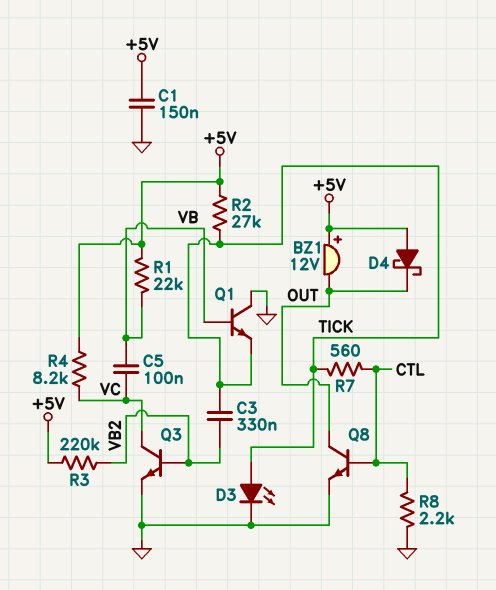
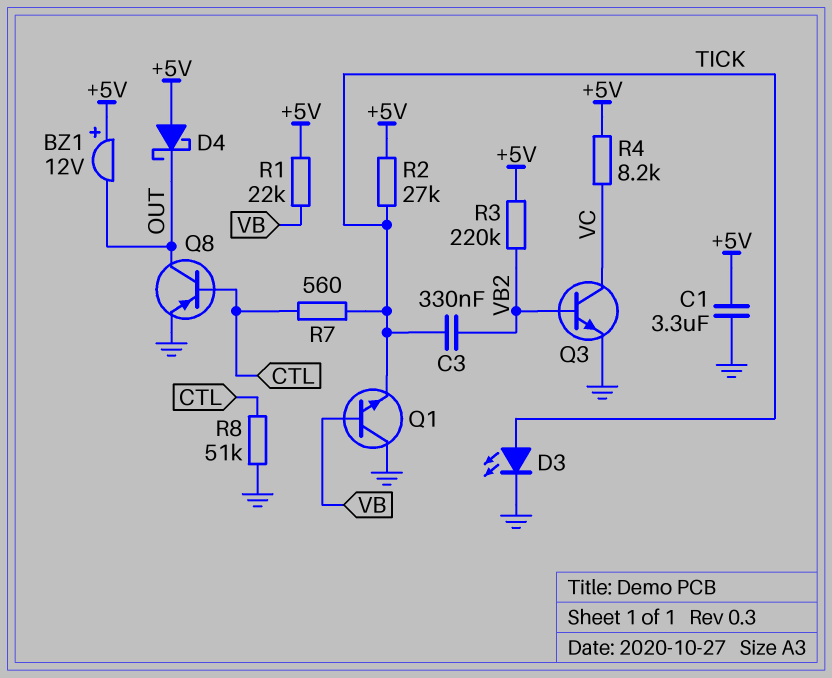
C1: 150nF (+5V, GND) -> 3.3uF (+5V, GND)
C5: 100nF (VB, VC) -> none
Q8: NPN (B CTL, C OUT, E GND) -> PNP (B CTL, C OUT, E GND)
R8: 2.2k (CTL, GND) -> 51k (CTL, GND)

